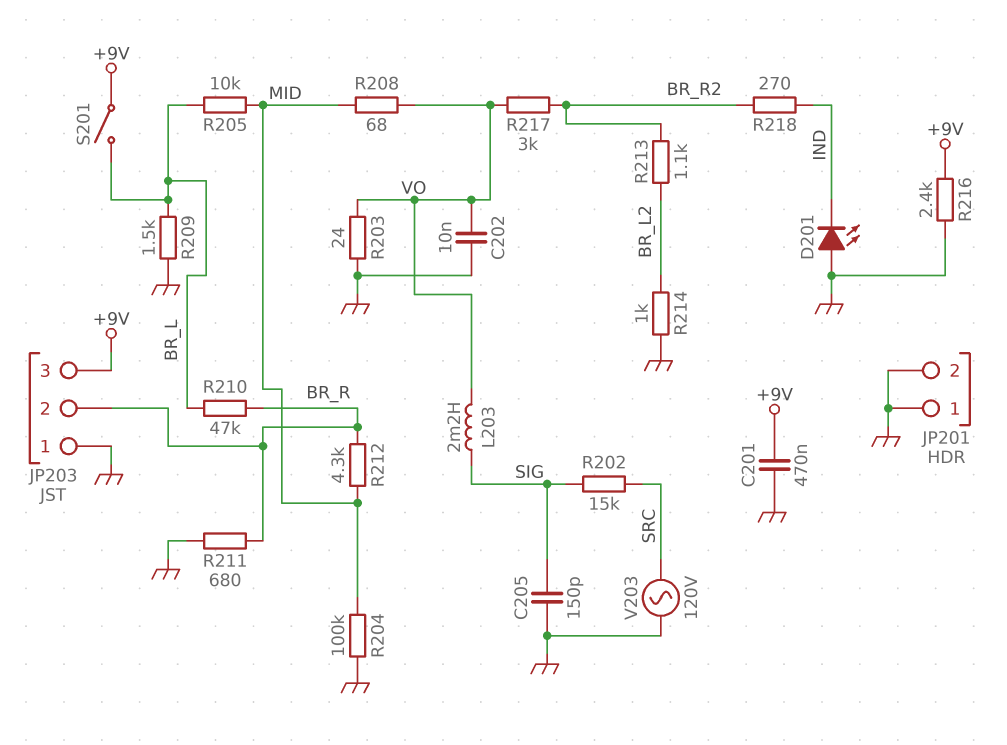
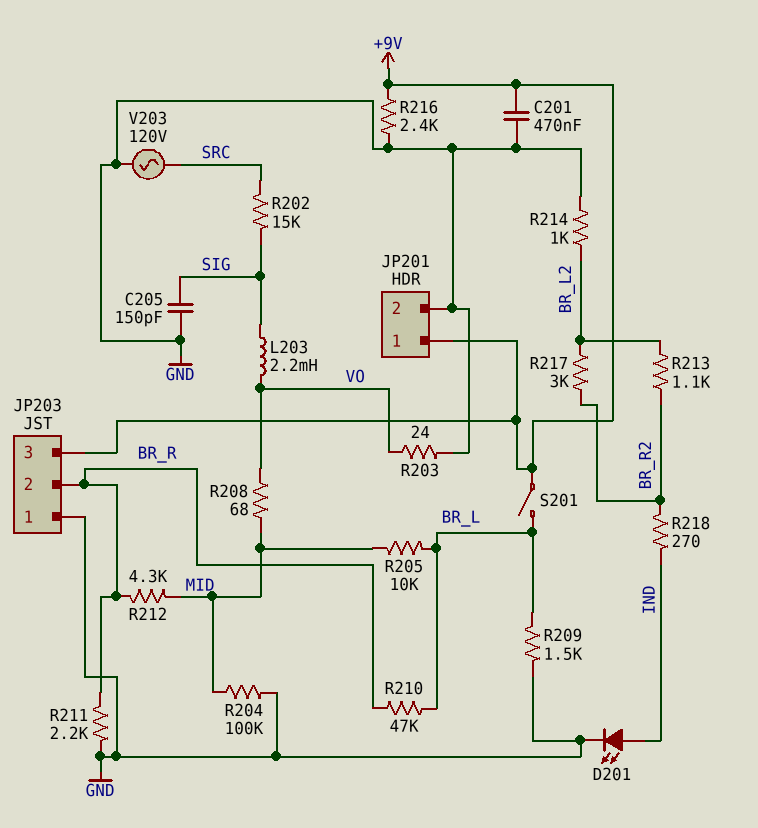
C202: 10nF (GND, VO) -> none
D201: LED (A GND, K IND) -> LED (A IND, K GND)
JP201 pin 1: GND -> +9V
R211: 680 (BR_R, GND) -> 2.2k (BR_R, GND)
R217: 3k (BR_R2, VO) -> 3k (BR_L2, BR_R2)

